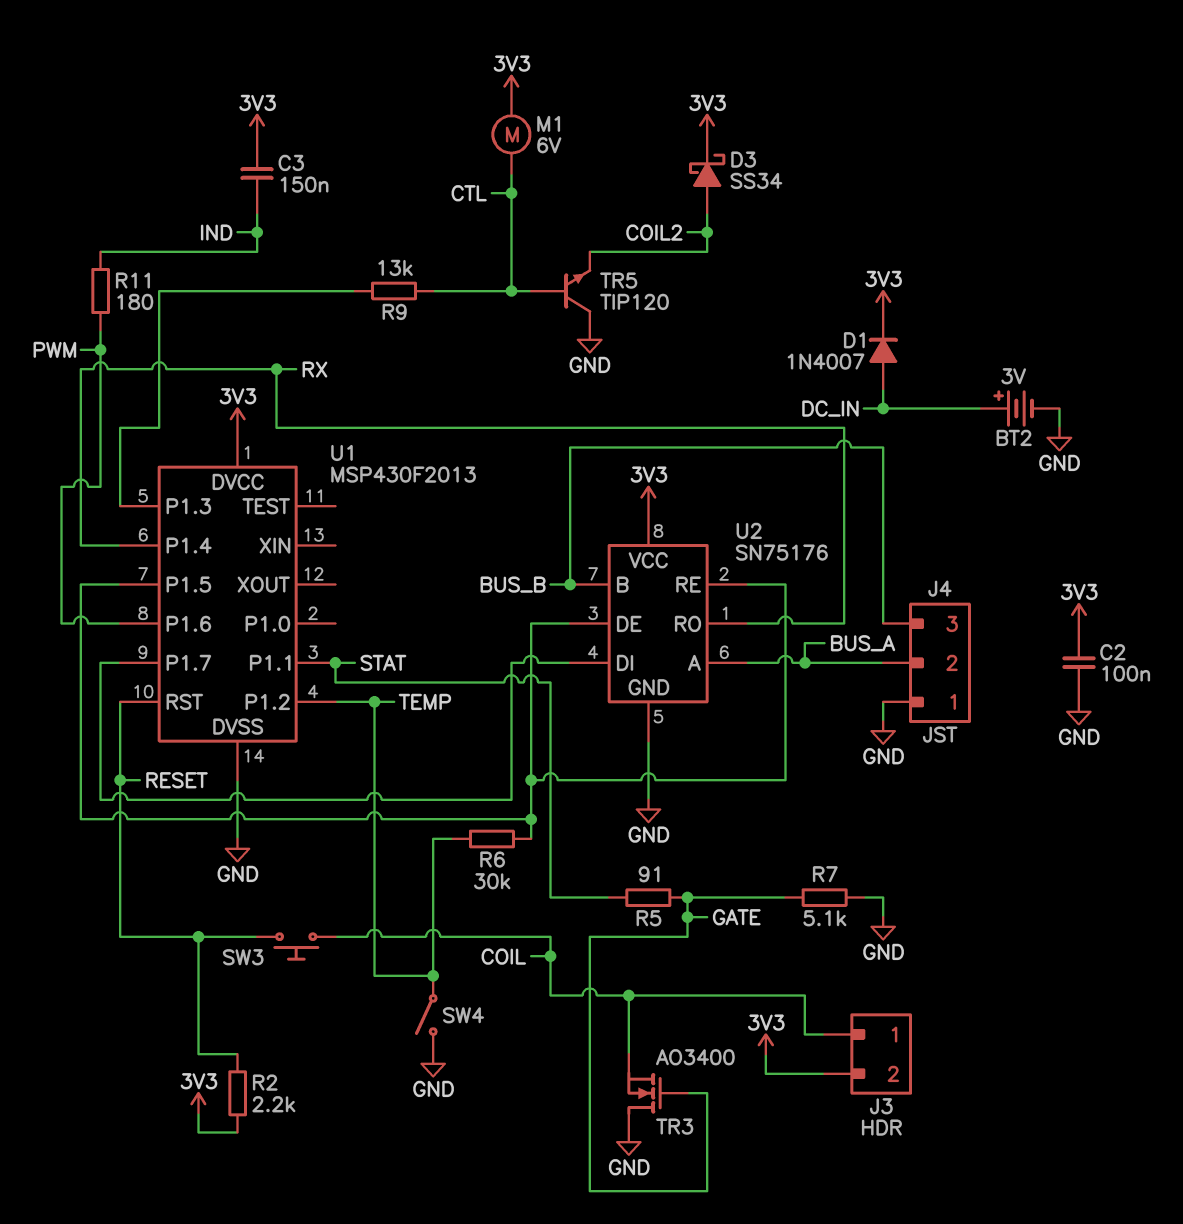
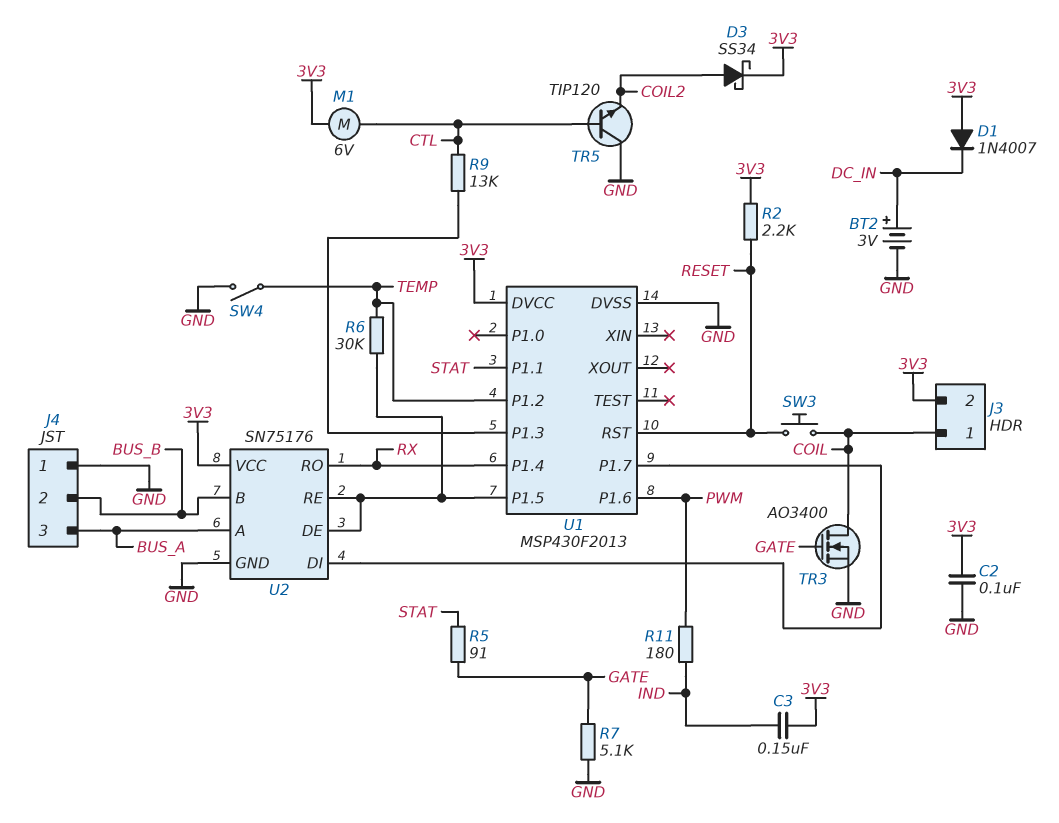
D1: diode 1N4007 (A DC_IN, K 3V3) -> diode 1N4007 (A 3V3, K DC_IN)
J4 pin 2: BUS_A -> BUS_B
J4 pin 3: BUS_B -> BUS_A
TR3: NMOS AO3400 (G GATE, D GND, S COIL) -> NMOS AO3400 (G GATE, D COIL, S GND)

